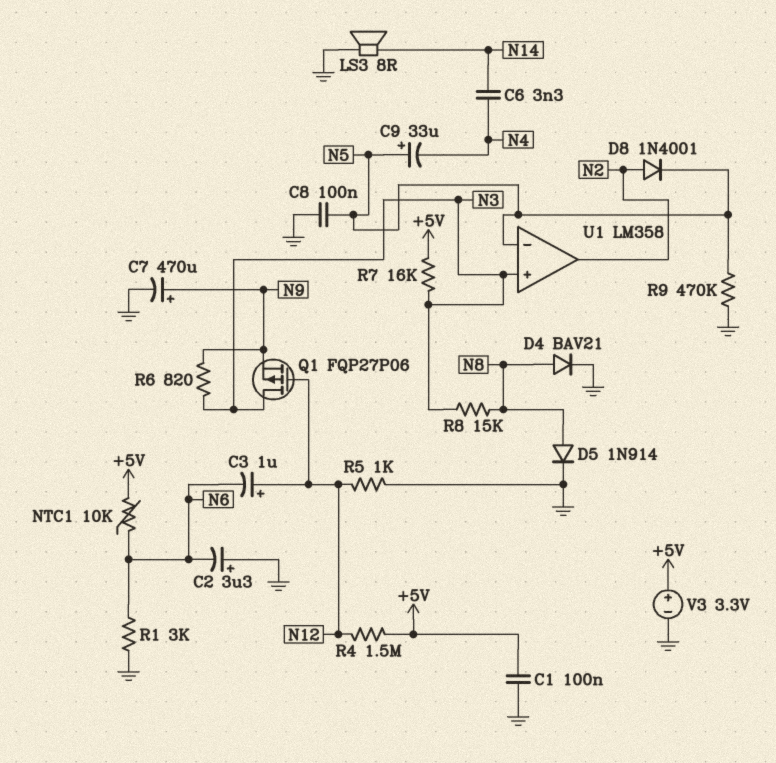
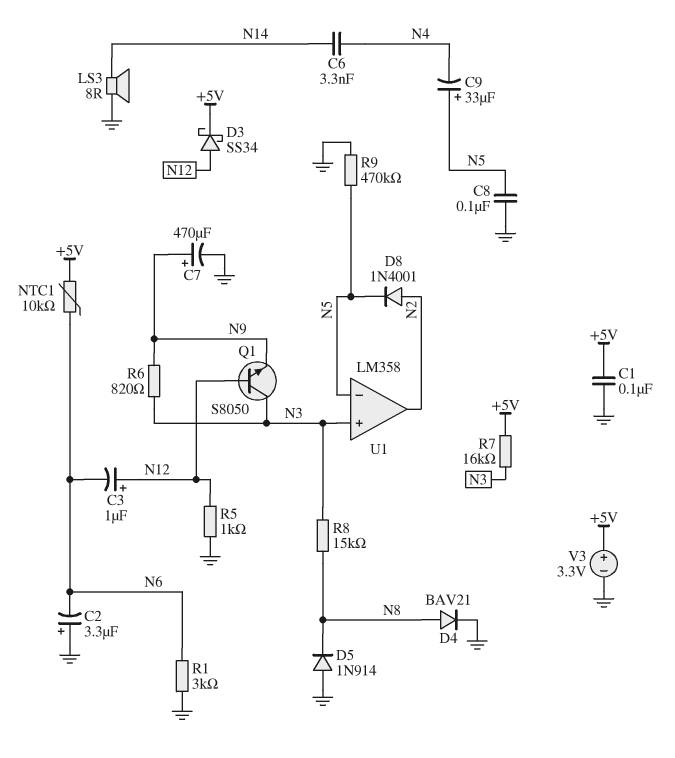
D3: none -> schottky SS34 (A N12, K +5V)
D5: diode 1N914 (A N8, K GND) -> diode 1N914 (A GND, K N8)
Q1: PMOS FQP27P06 (G N12, D N3, S N9) -> NPN S8050 (B N12, C N3, E N9)
R4: 1.5M (+5V, N12) -> none

